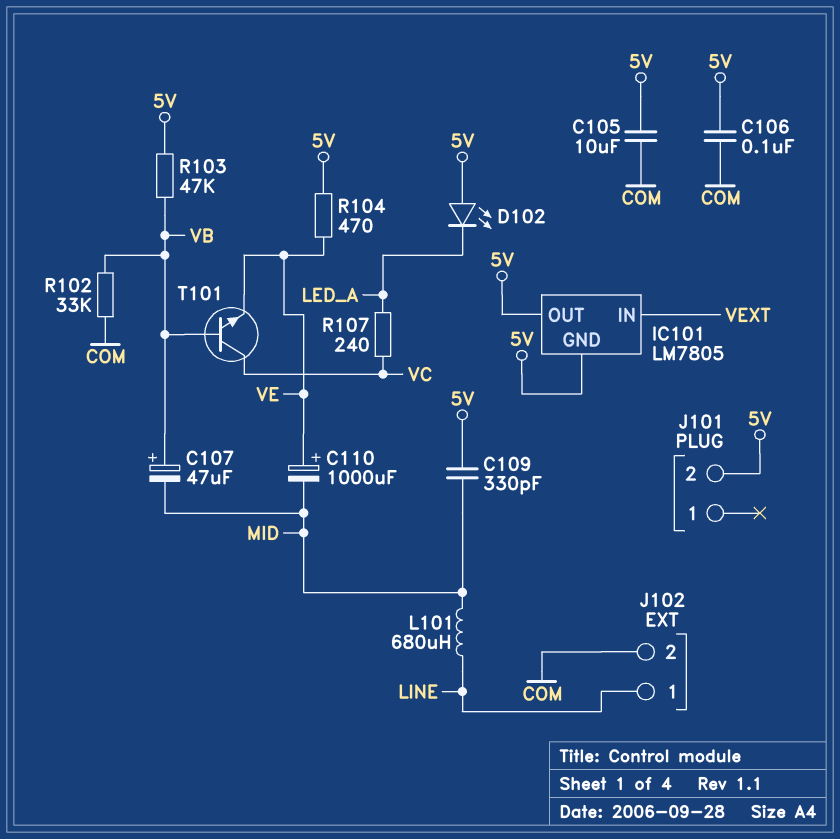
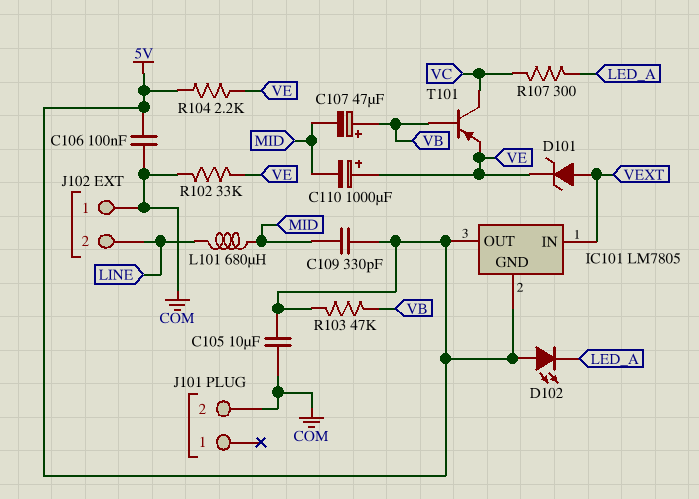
D101: none -> zener (A VEXT, K VE)
J101 pin 2: 5V -> COM
J102 pin 1: LINE -> COM
J102 pin 2: COM -> LINE
R102: 33k (COM, VB) -> 33k (COM, VE)
R104: 470 (5V, VE) -> 2.2k (5V, VE)
R107: 240 (LED_A, VC) -> 300 (LED_A, VC)
T101: NPN (B VB, C VC, E VE) -> PNP (B VB, C VC, E VE)

